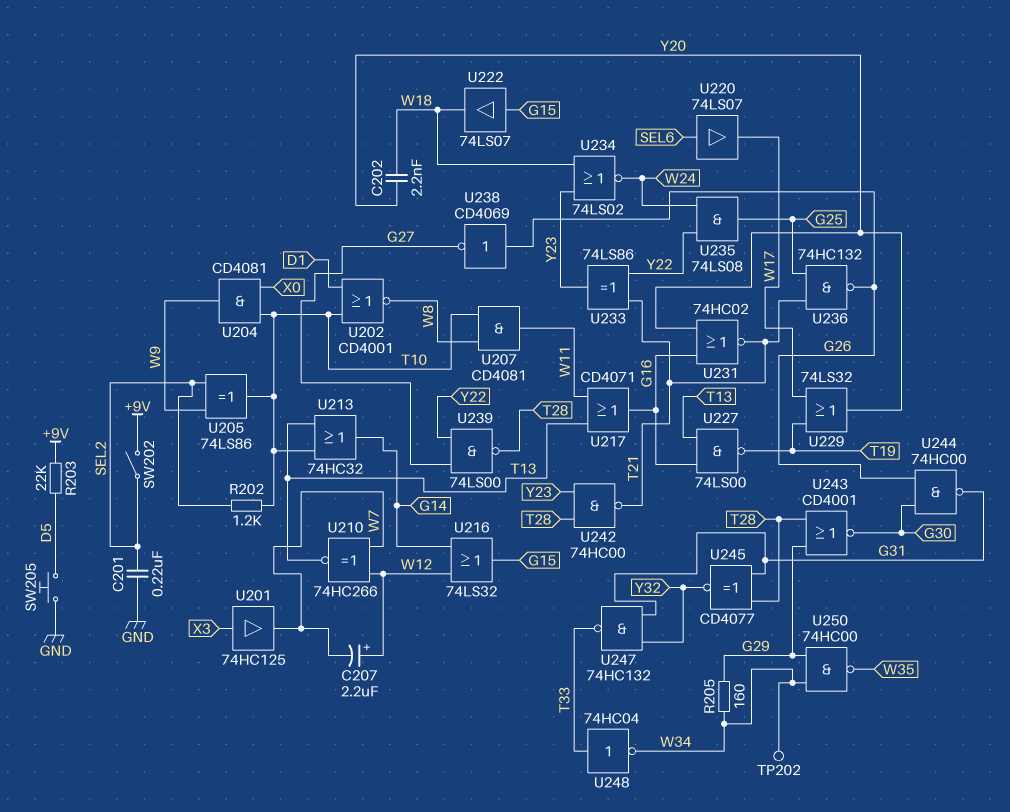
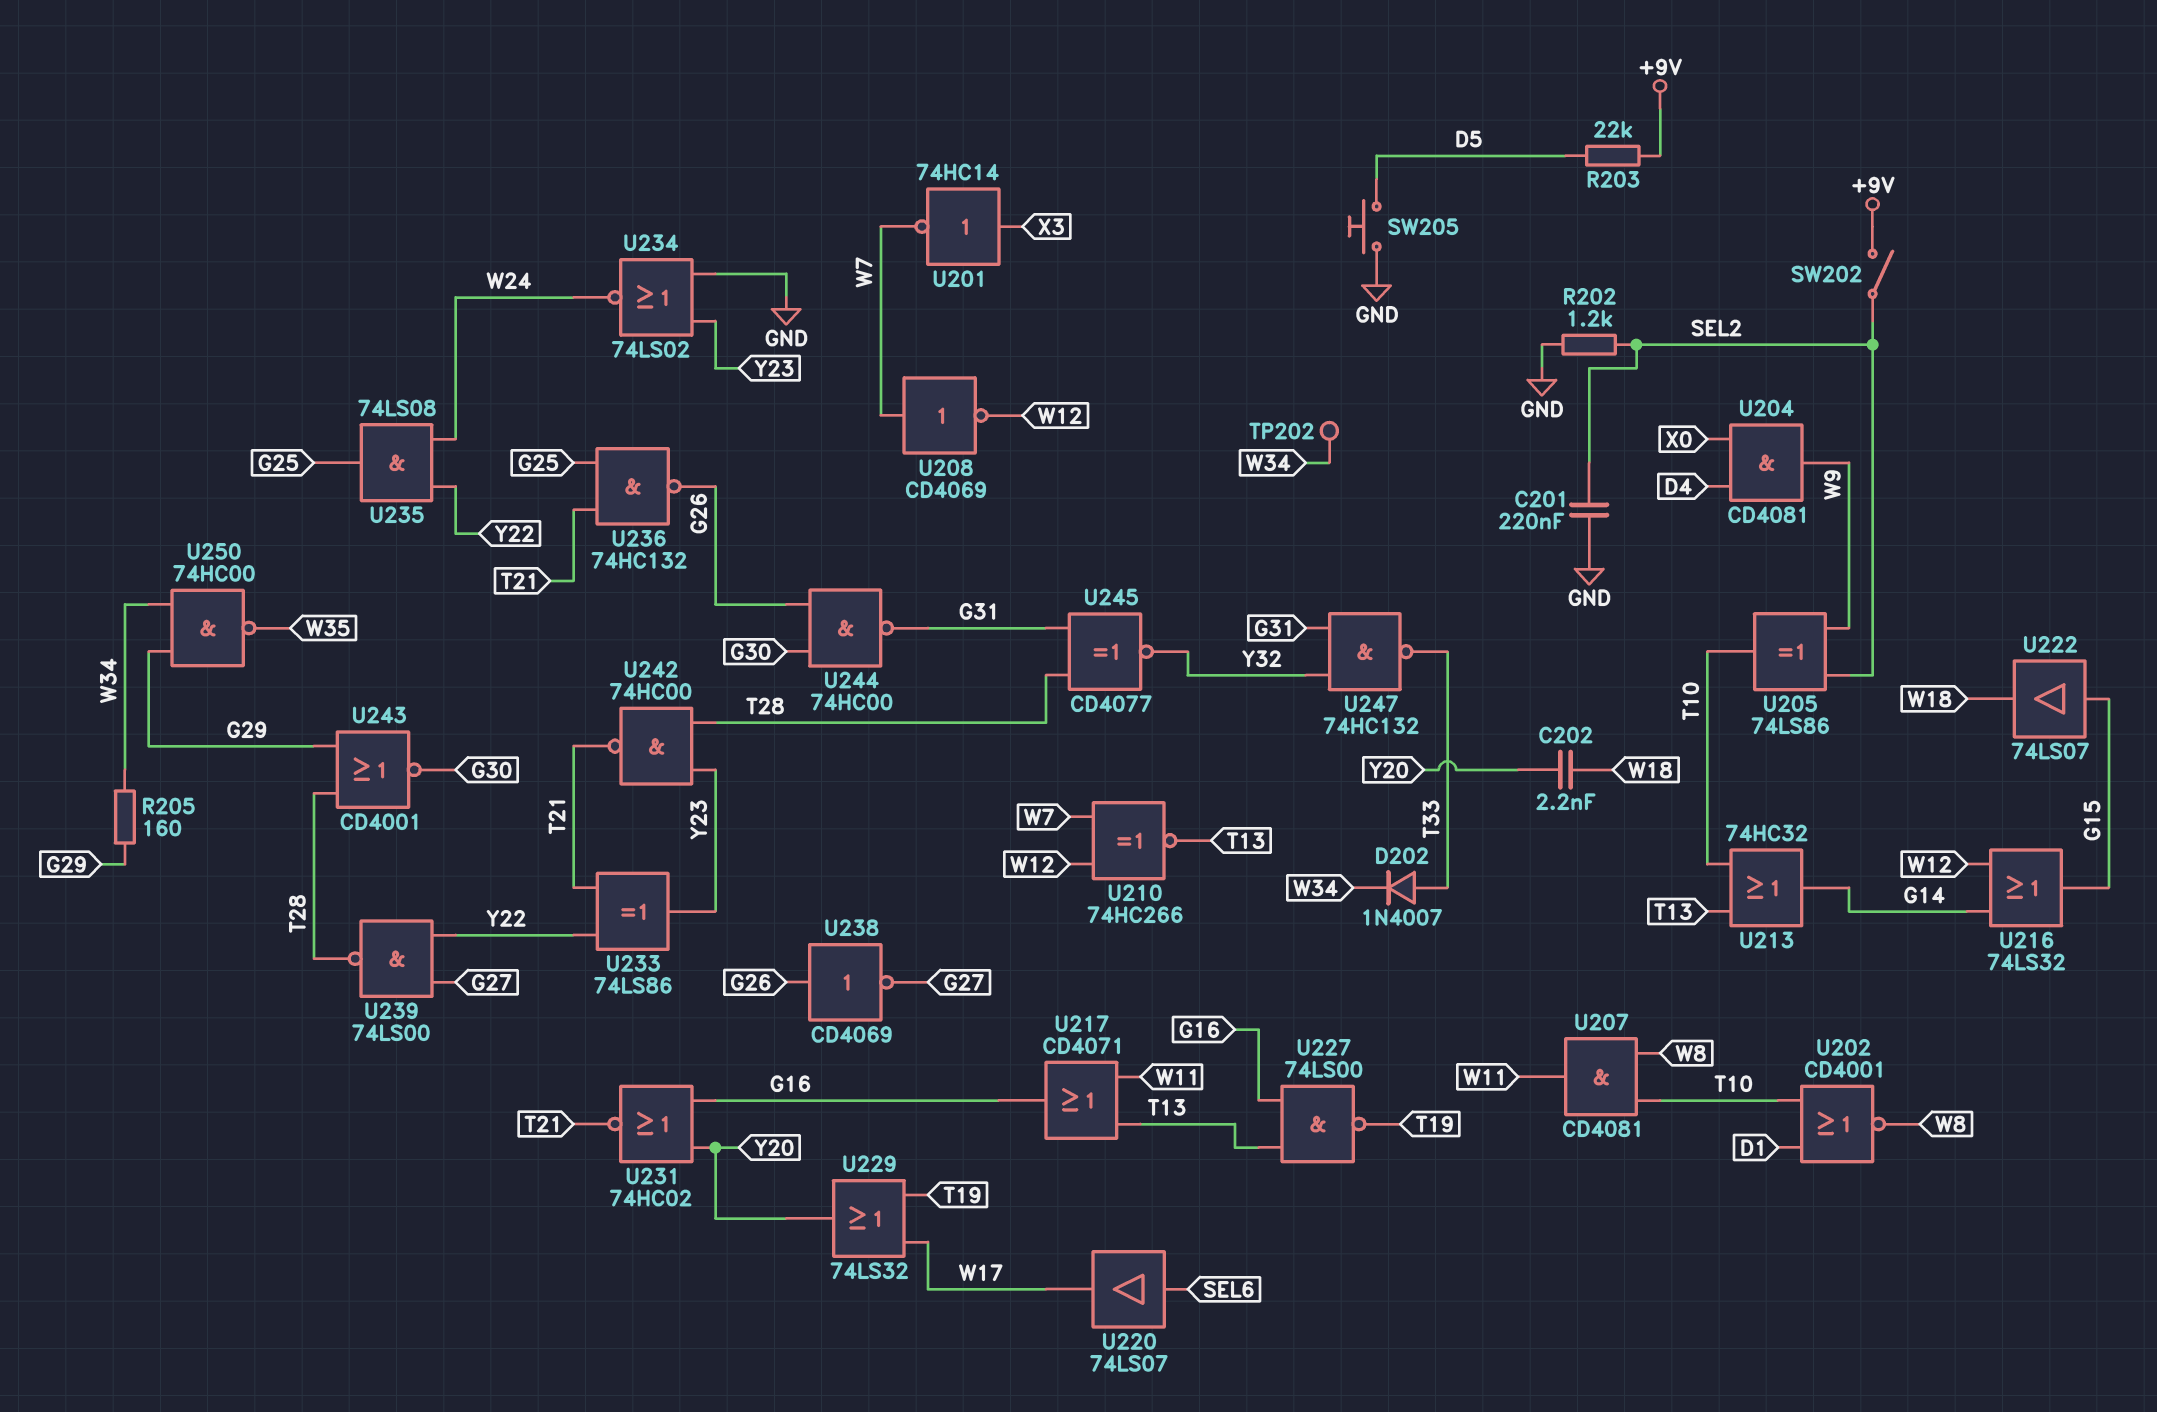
C207: 2.2uF (plus W12, minus W7) -> none
D202: none -> diode 1N4007 (A T33, K W34)
R202: 1.2k (SEL2, T10) -> 1.2k (GND, SEL2)
U201: buffer 74HC125 (in X3, out W7) -> NOT 74HC14 (in X3, out W7)
U204: AND CD4081 (in T10, in X0, out W9) -> AND CD4081 (in D4, in X0, out W9)
U208: none -> NOT CD4069 (in W7, out W12)
U234: NOR 74LS02 (in W18, in Y23, out W24) -> NOR 74LS02 (in GND, in Y23, out W24)
U248: NOT 74HC04 (in T33, out W34) -> none

